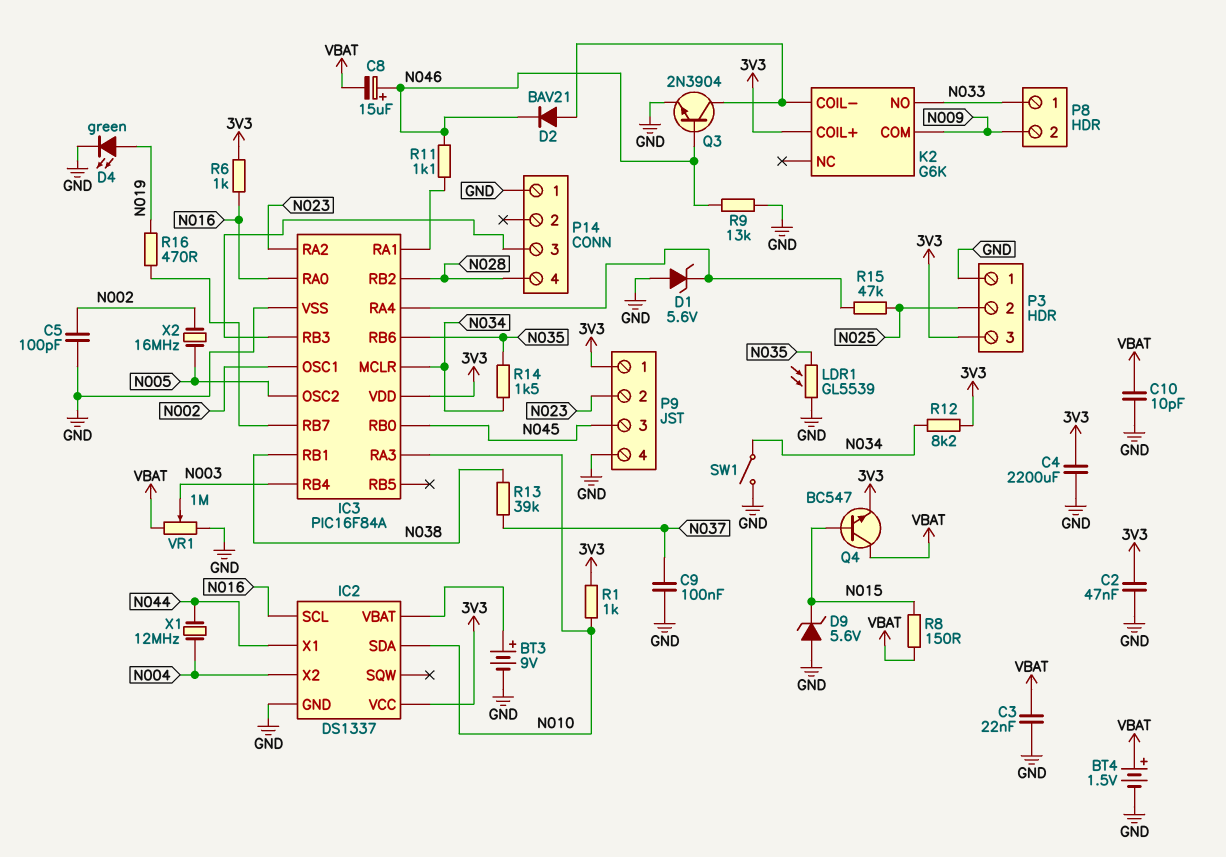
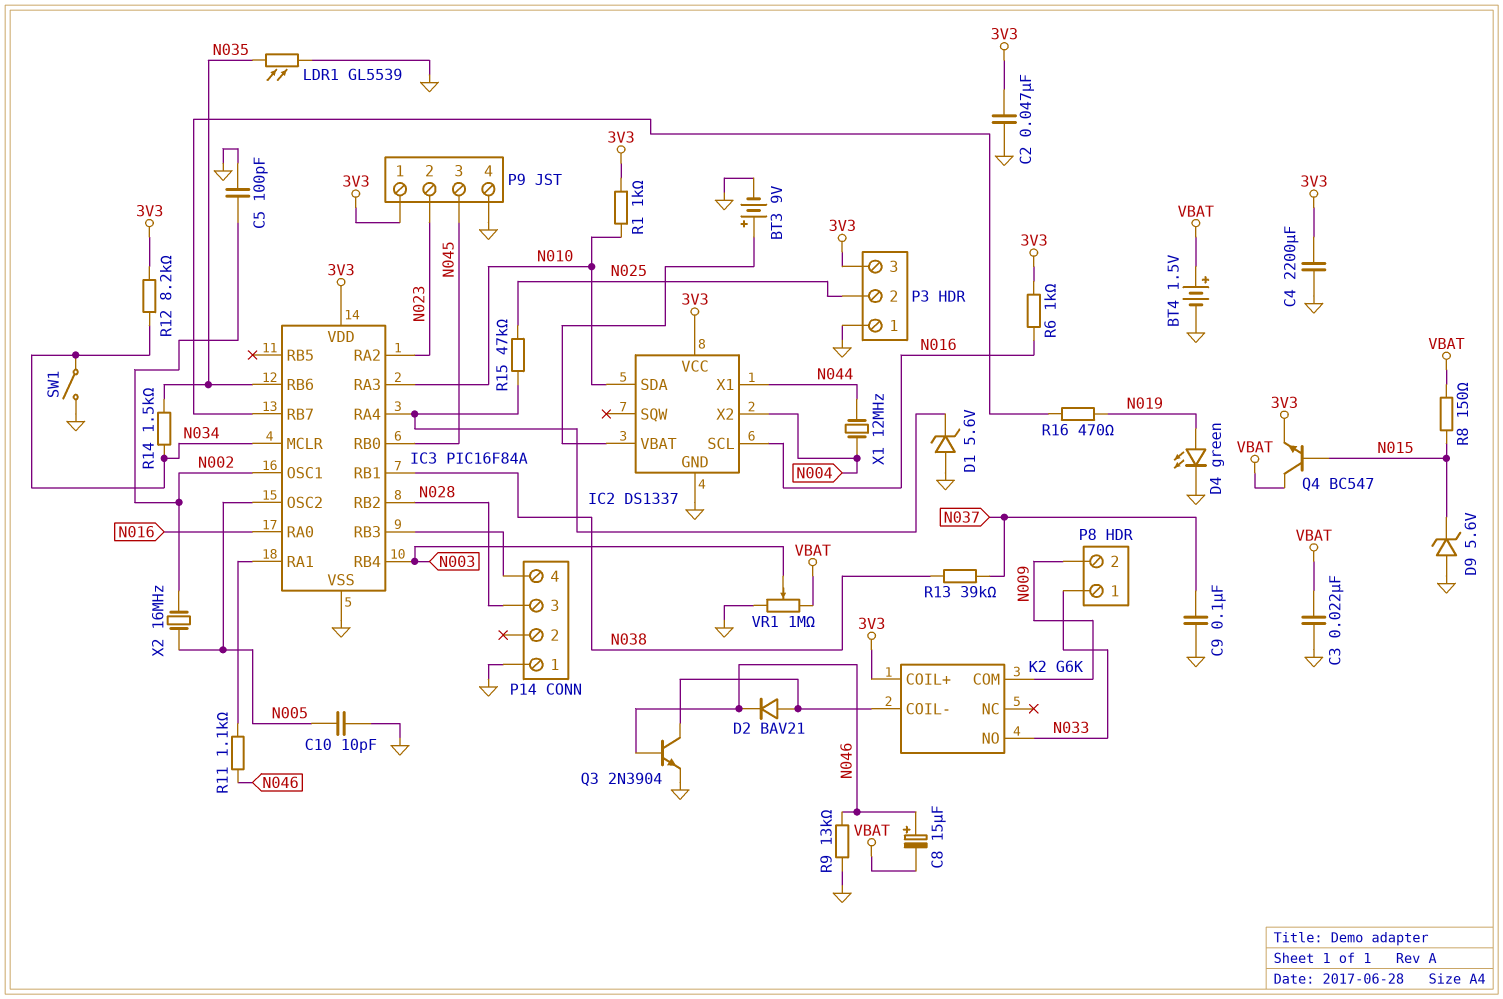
C10: 10pF (GND, VBAT) -> 10pF (GND, N005)
P14 pin 3: IC3/RB3 -> N028
P14 pin 4: N028 -> IC3/RB3

